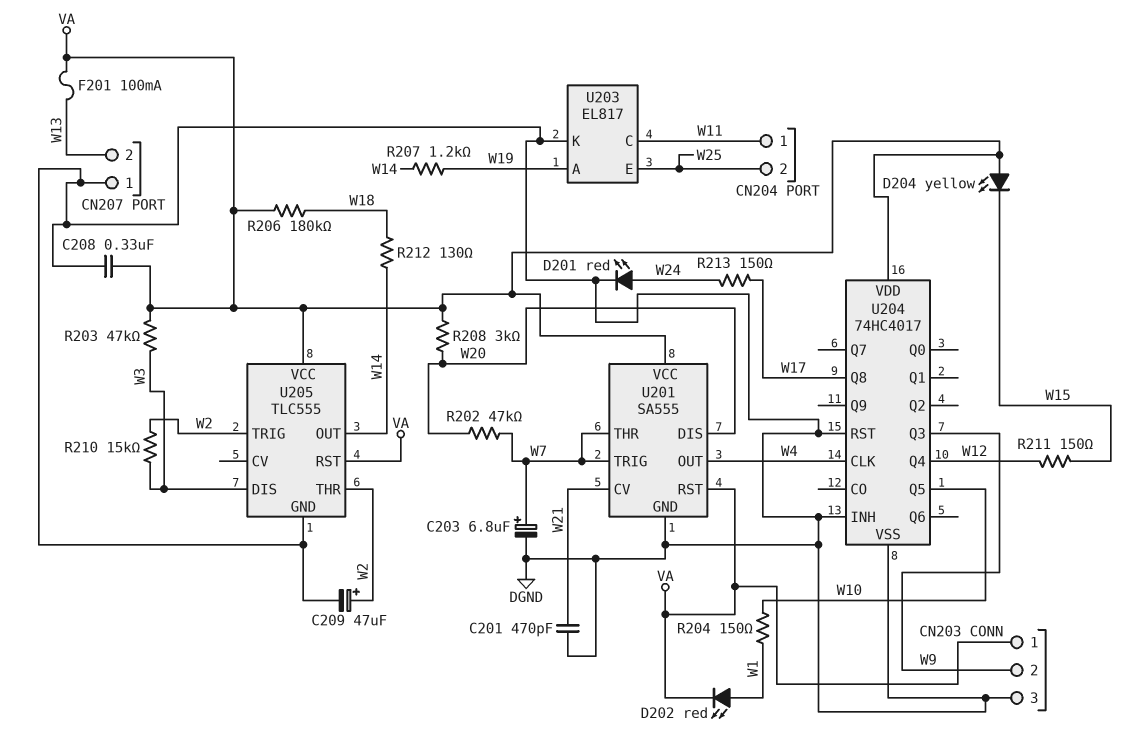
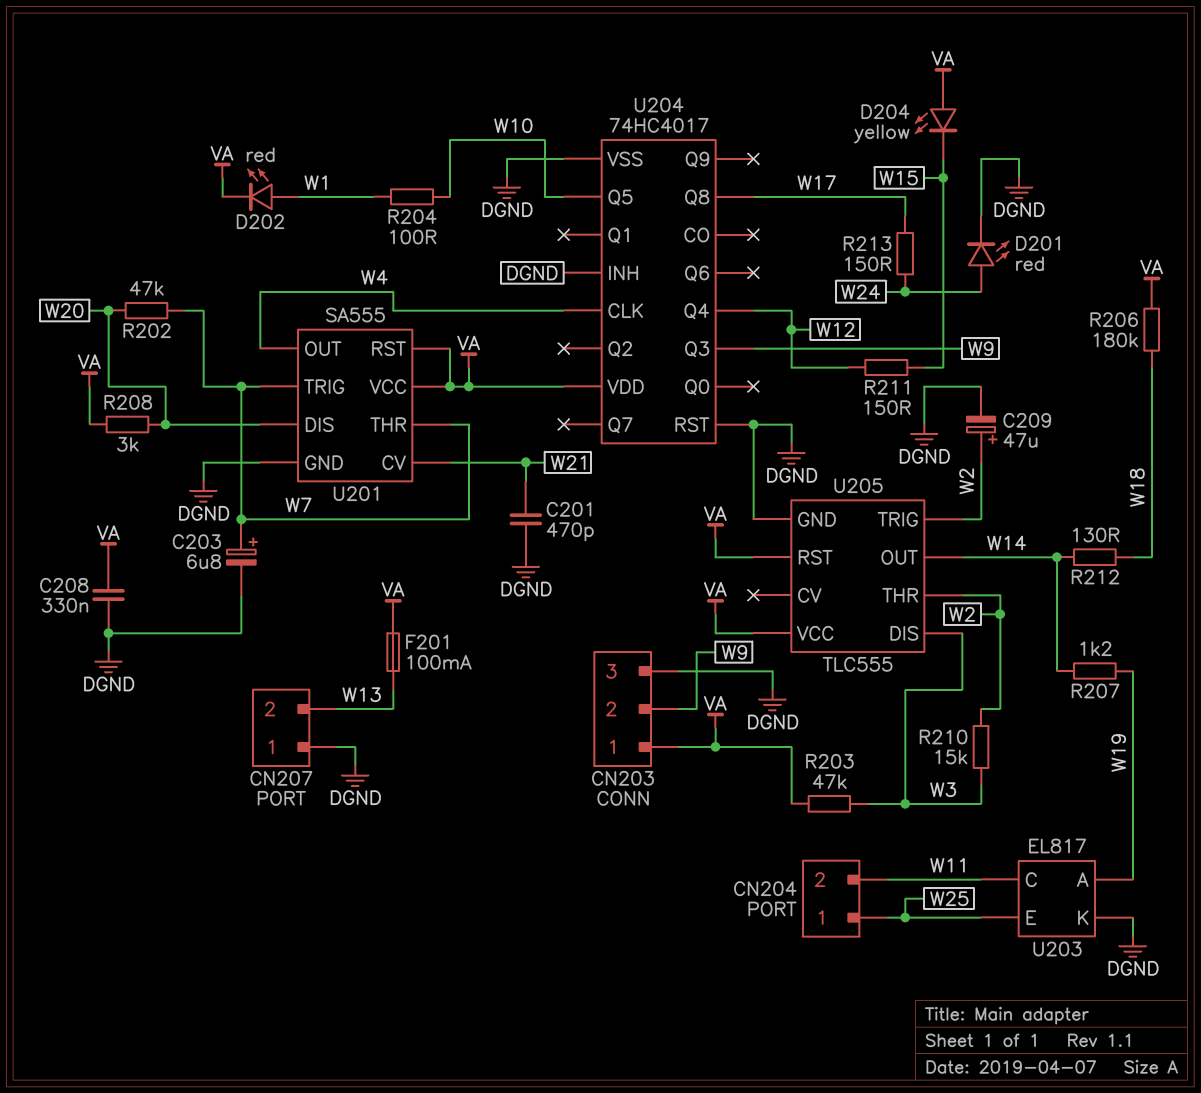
CN204 pin 1: W11 -> W25
CN204 pin 2: W25 -> W11
R204: 150 (W1, W10) -> 100 (W1, W10)

